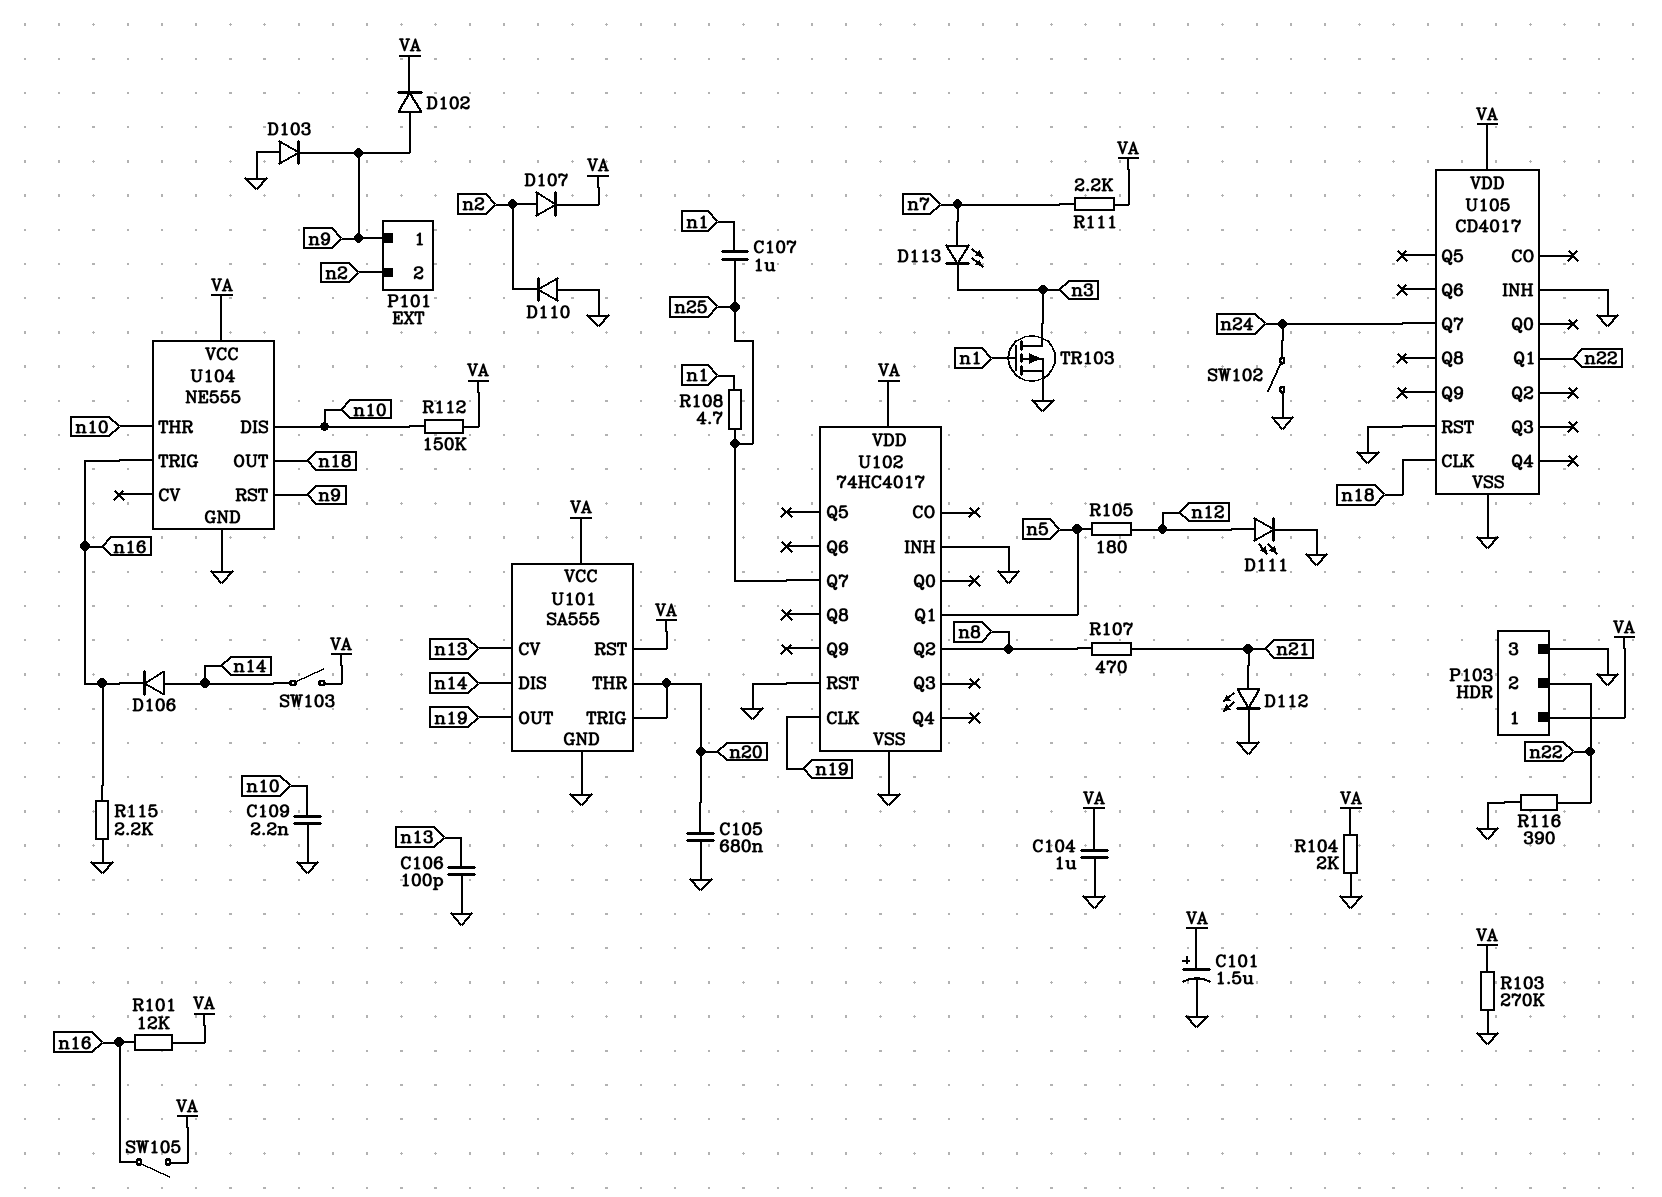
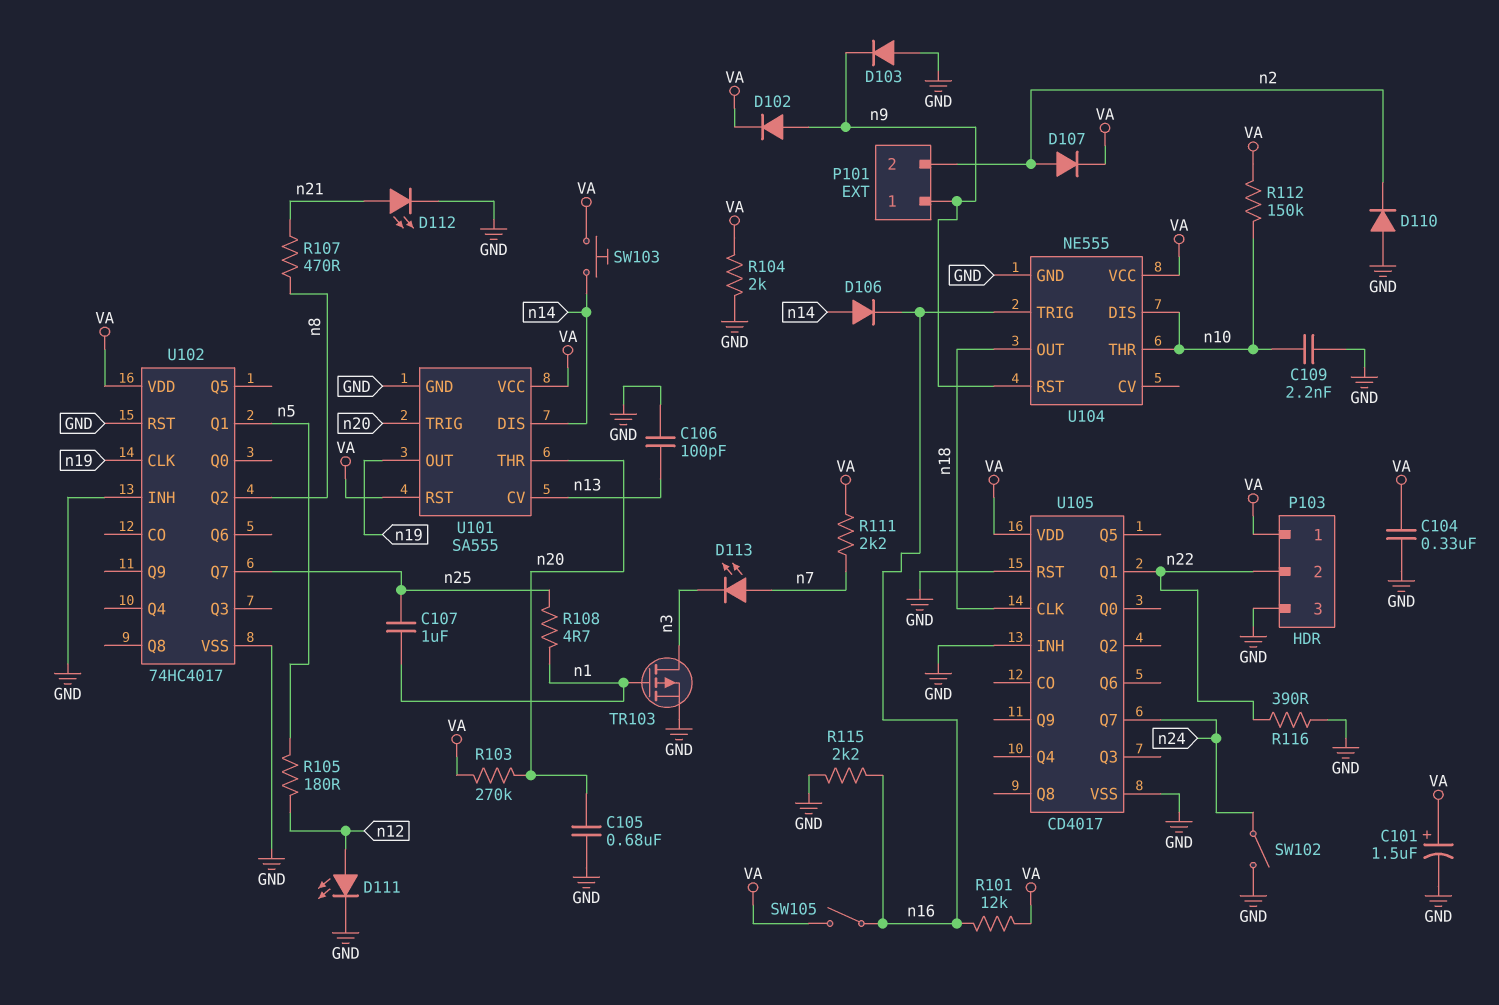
C104: 1uF (GND, VA) -> 330nF (GND, VA)
R103: 270k (GND, VA) -> 270k (VA, n20)
SW103: switch (VA, n14) -> button (VA, n14)

